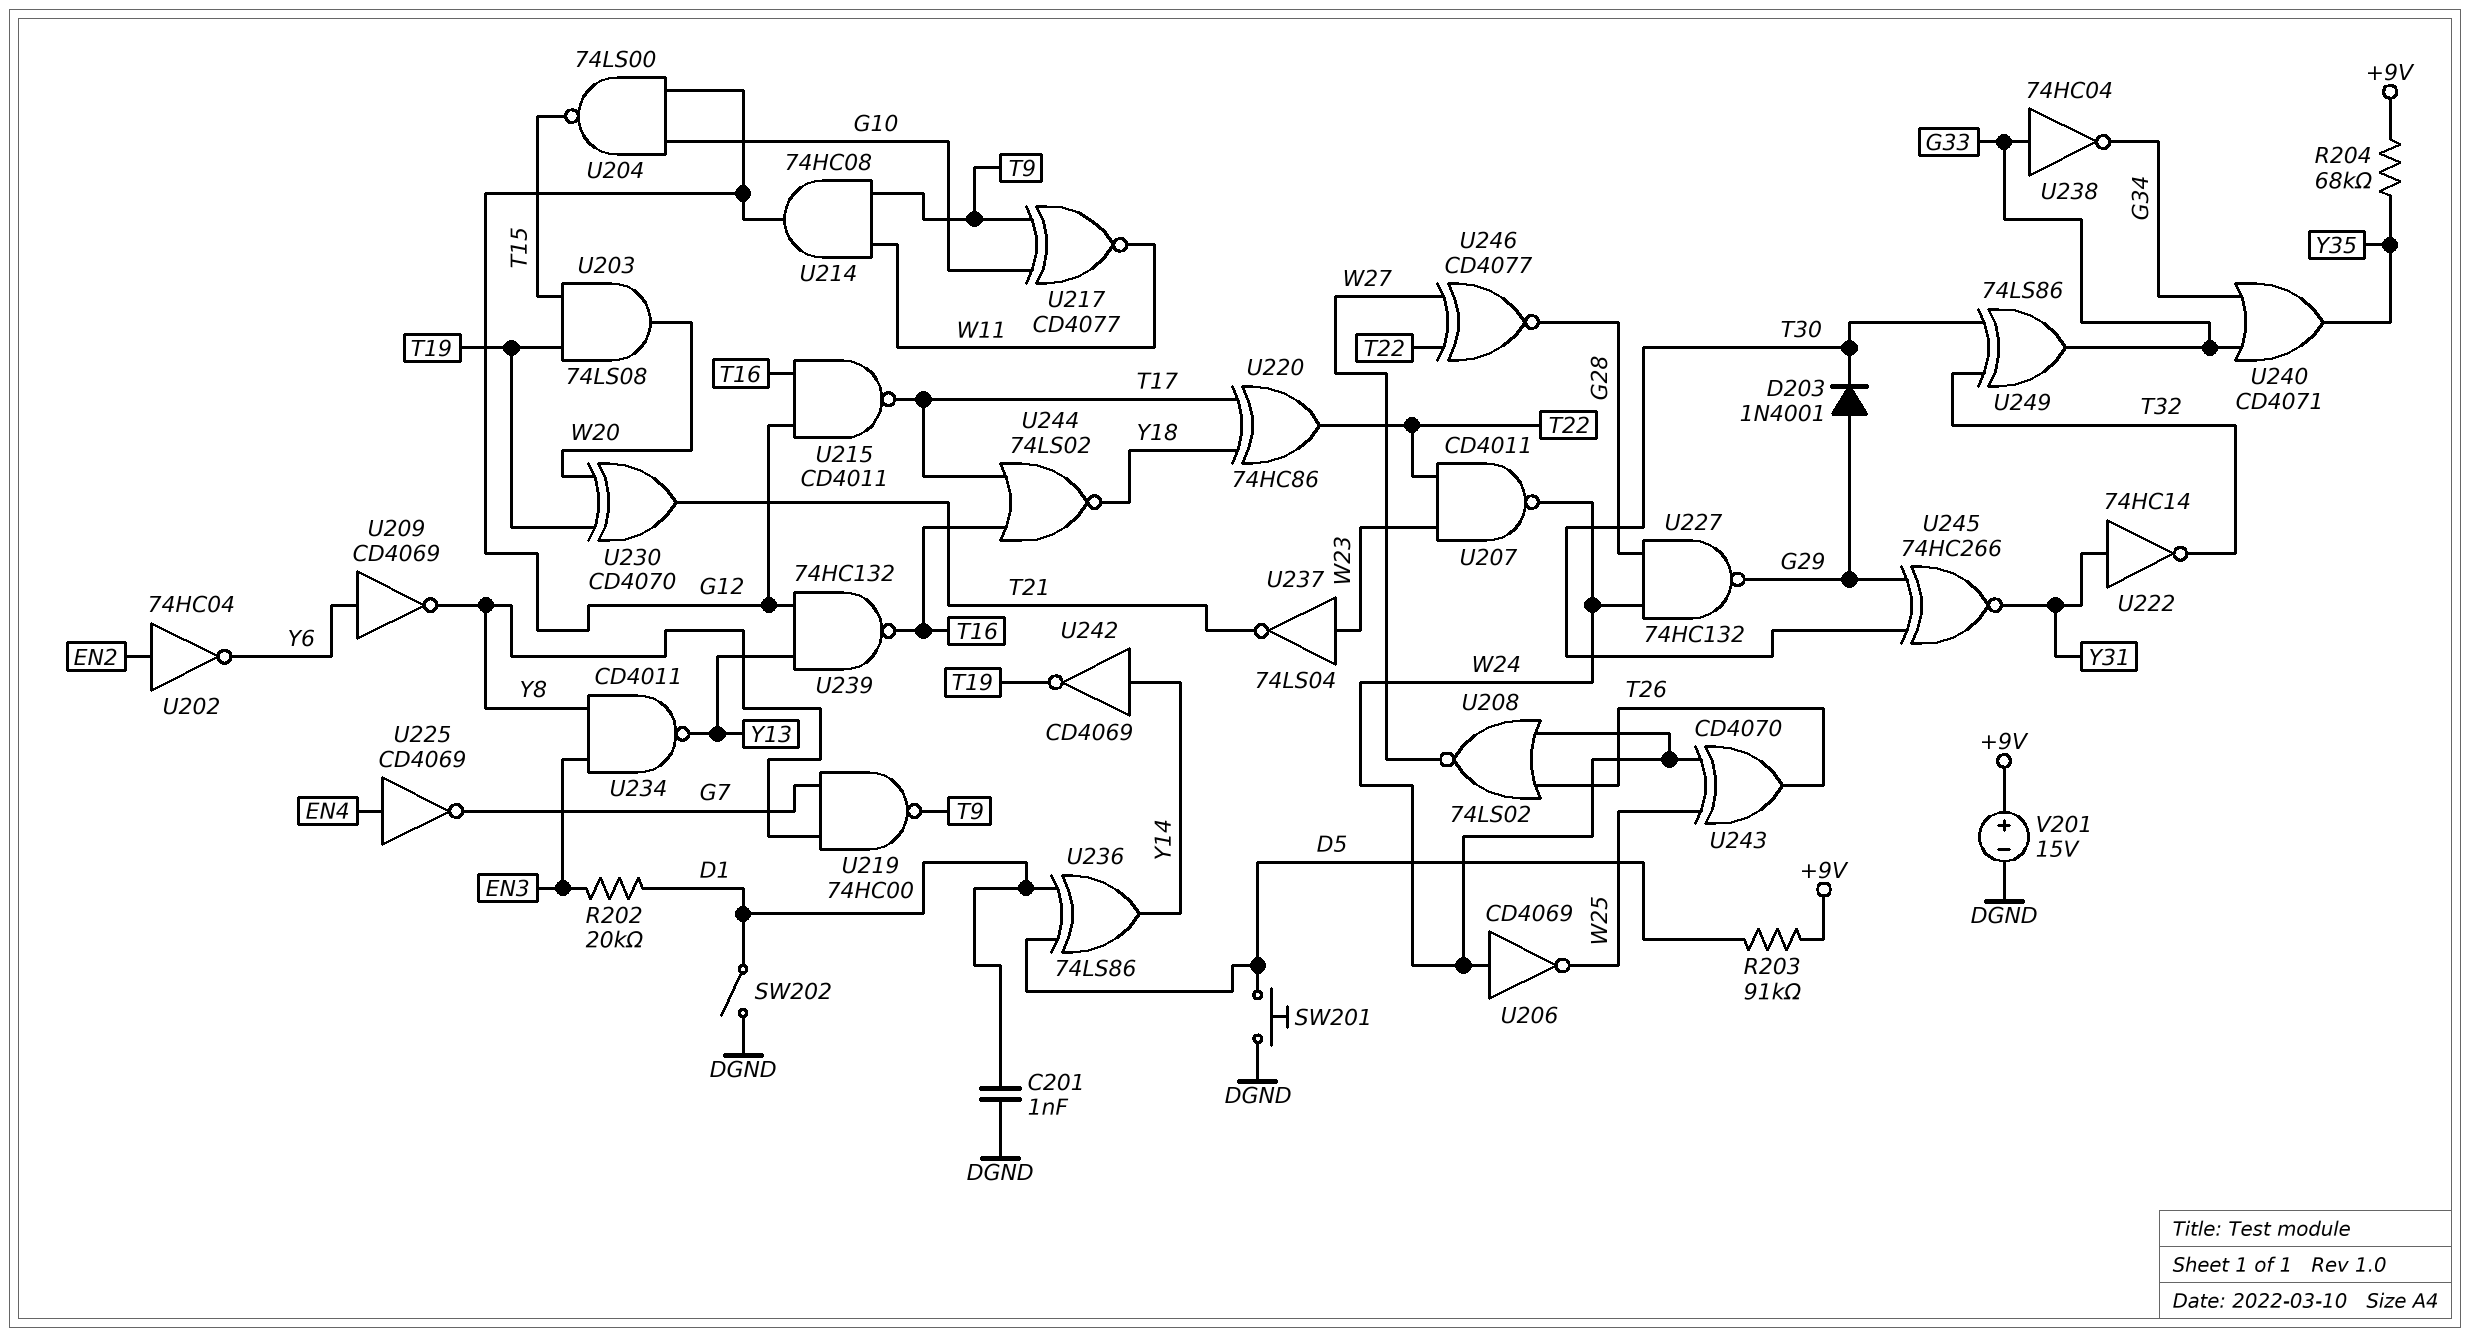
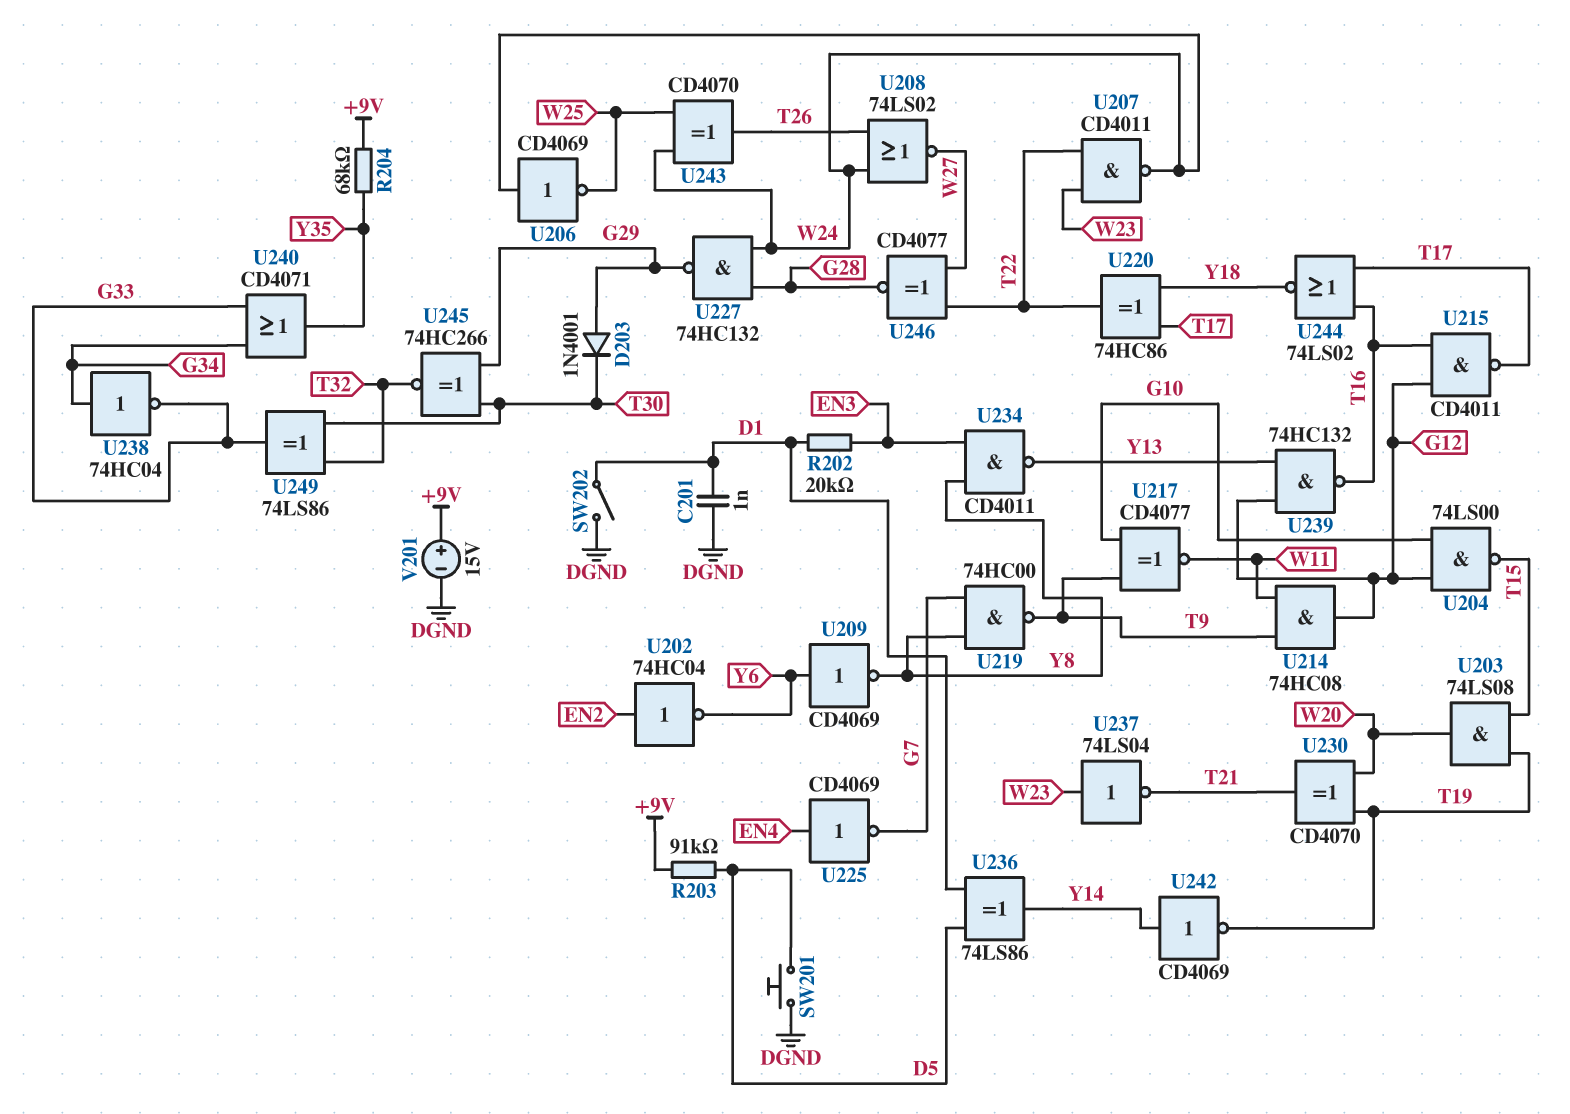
U222: NOT 74HC14 (in Y31, out T32) -> none
U238: NOT 74HC04 (in G33, out G34) -> NOT 74HC04 (in G34, out G33)
U245: XNOR 74HC266 (in G29, in T30, out Y31) -> XNOR 74HC266 (in G29, in T30, out T32)

